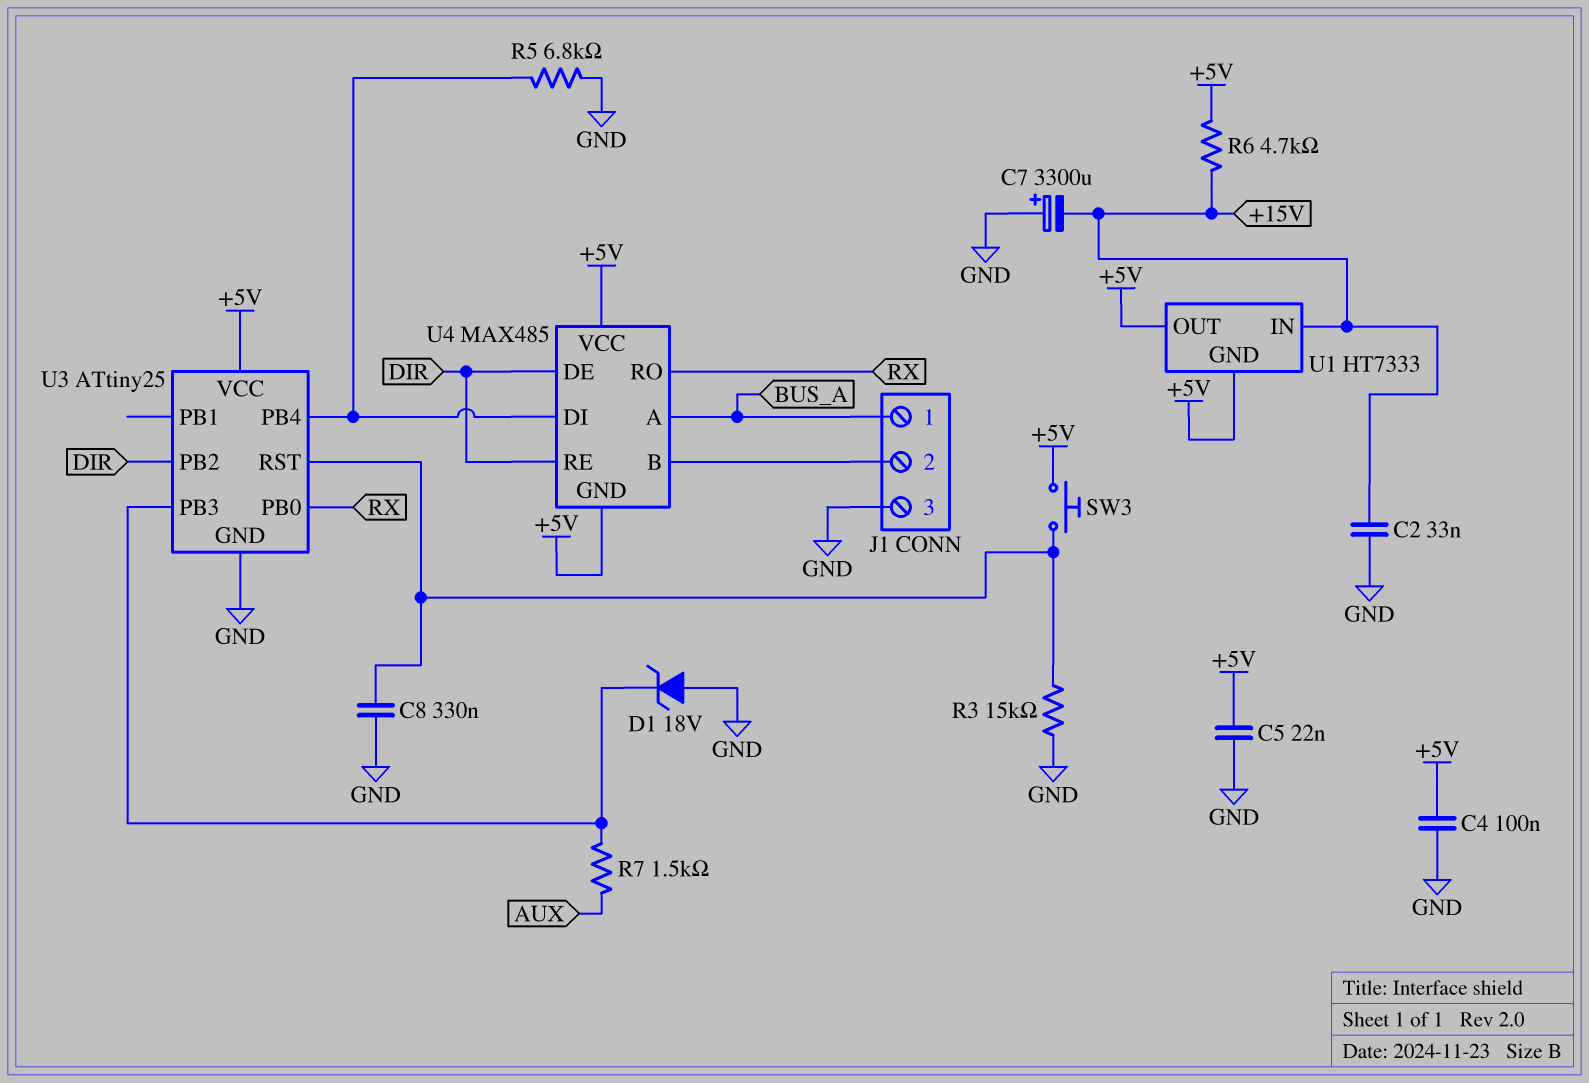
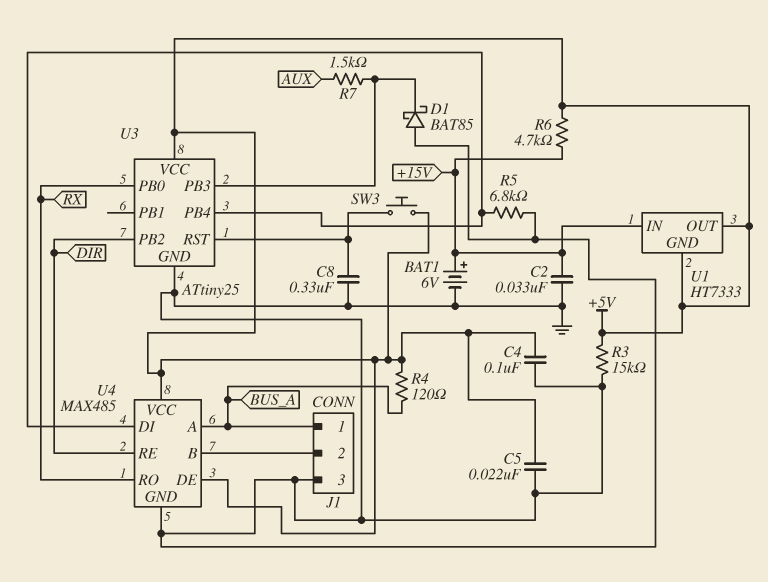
BAT1: none -> 6V (plus +15V, minus GND)
C7: 3300uF (plus GND, minus +15V) -> none
D1: zener 18V (A GND, K U3/PB3) -> schottky BAT85 (A GND, K U3/PB3)
R3: 15k (GND, U3/RST) -> 15k (+5V, GND)
R4: none -> 120 (+5V, BUS_A)
U4 pin DE: DIR -> +5V
U4 pin GND: +5V -> GND

